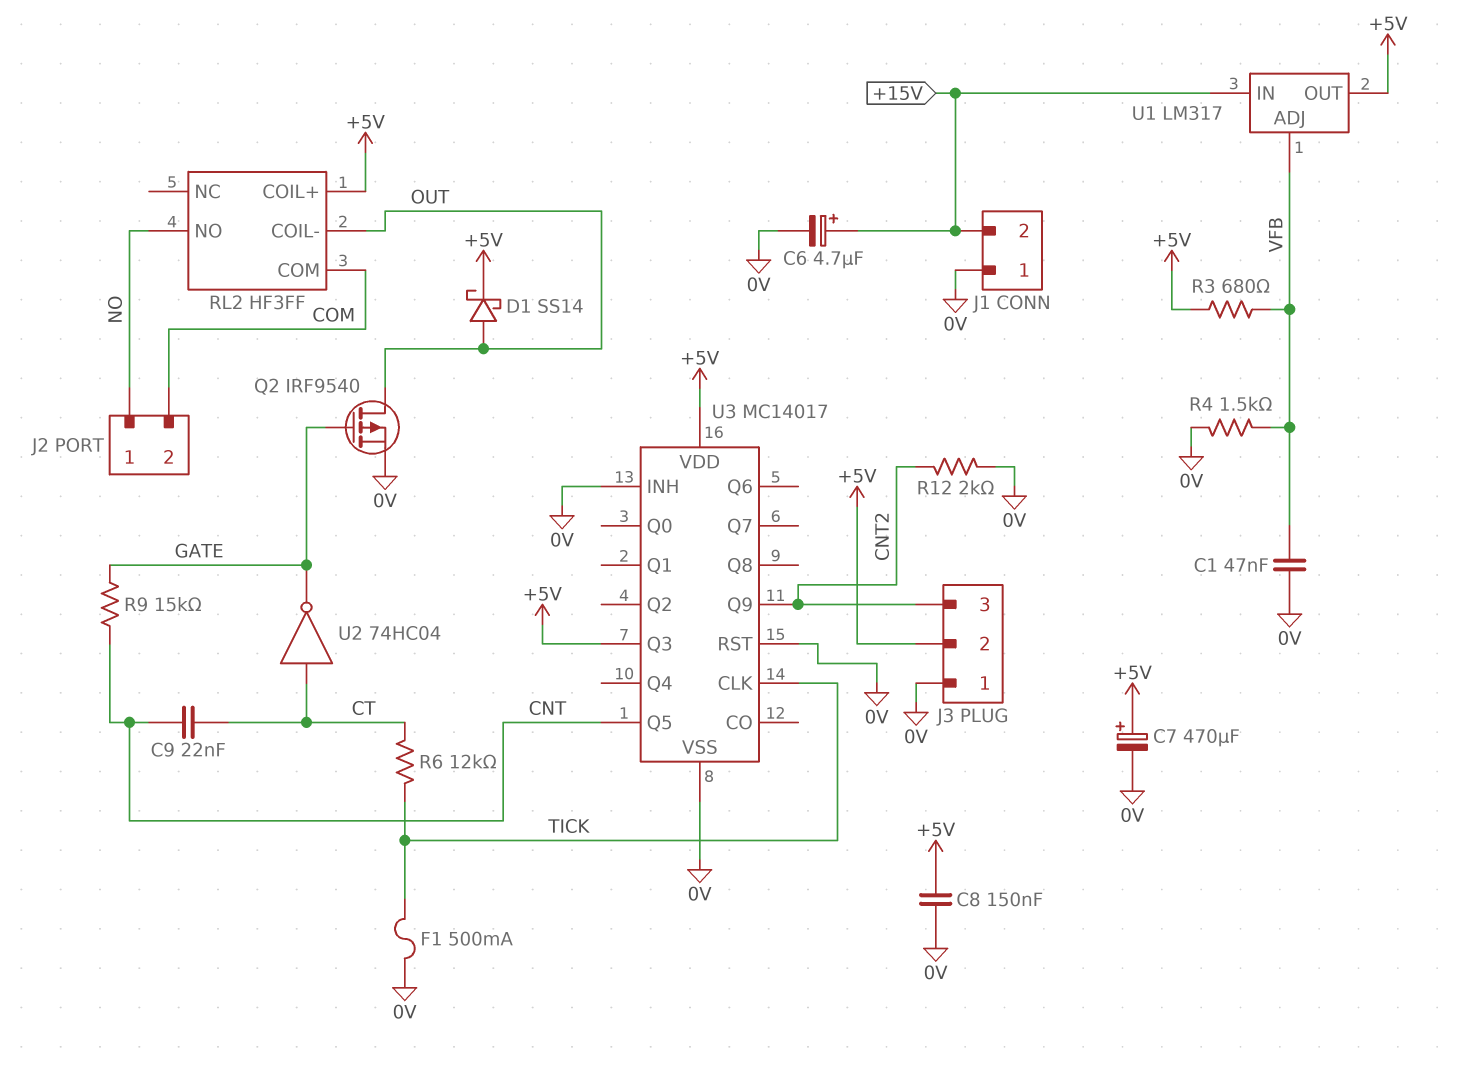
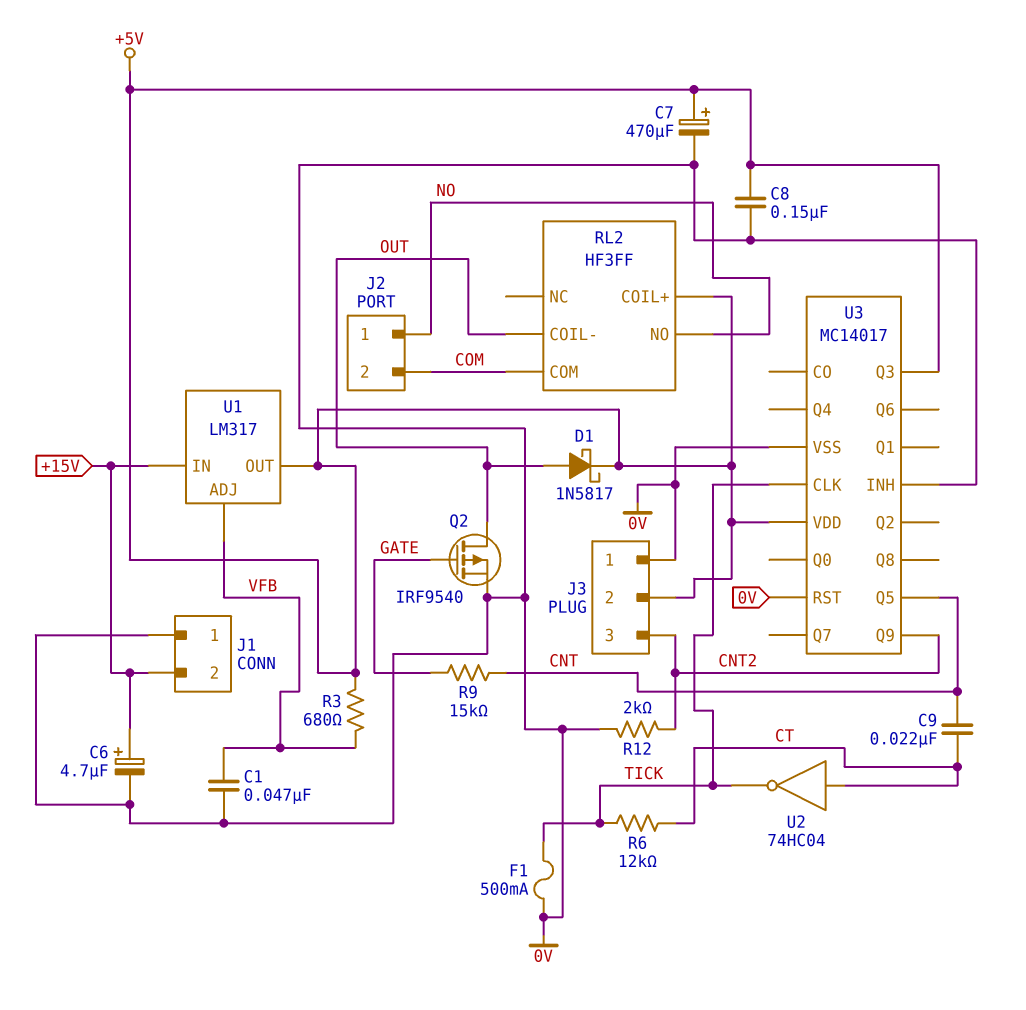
D1: schottky SS14 (A OUT, K +5V) -> schottky 1N5817 (A OUT, K +5V)
R4: 1.5k (0V, VFB) -> none
U2: NOT 74HC04 (in CT, out GATE) -> NOT 74HC04 (in CT, out TICK)

